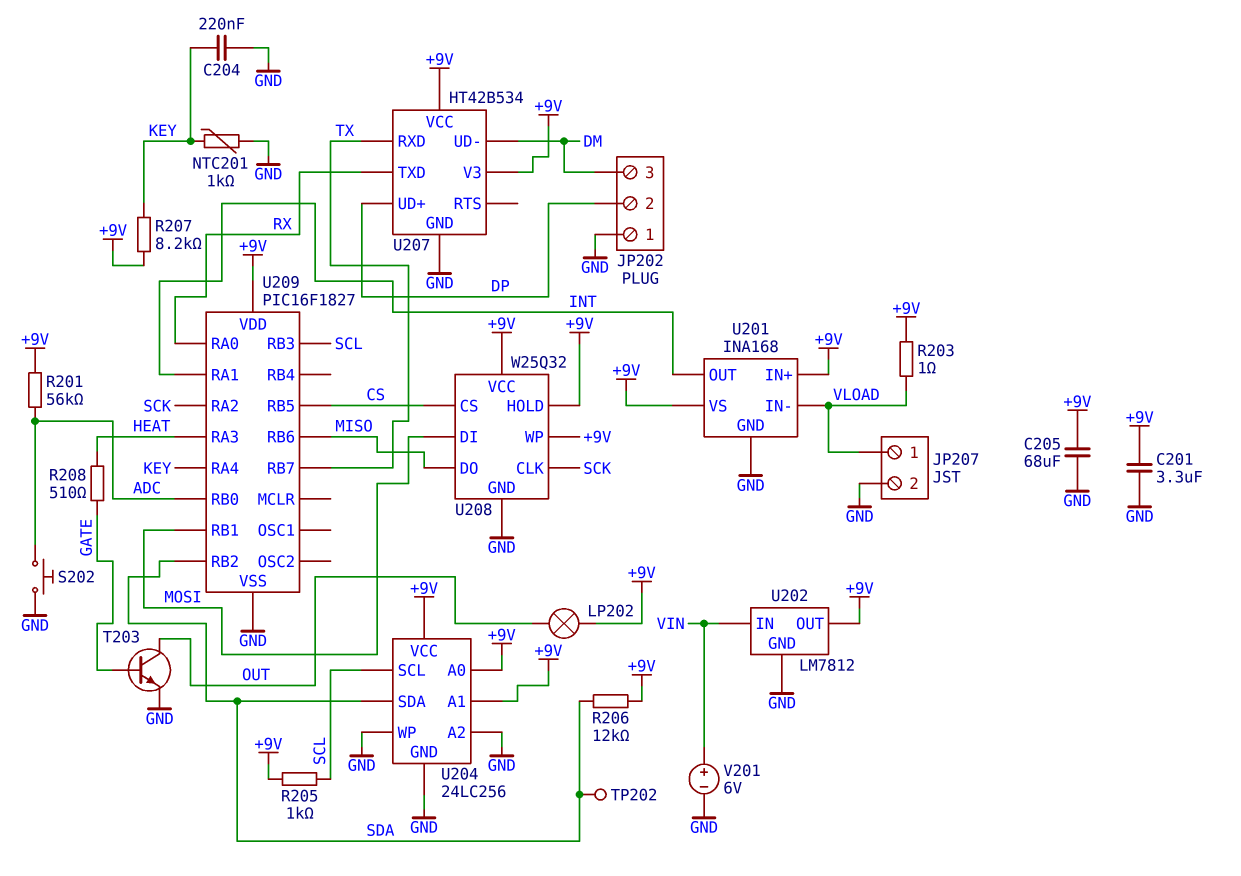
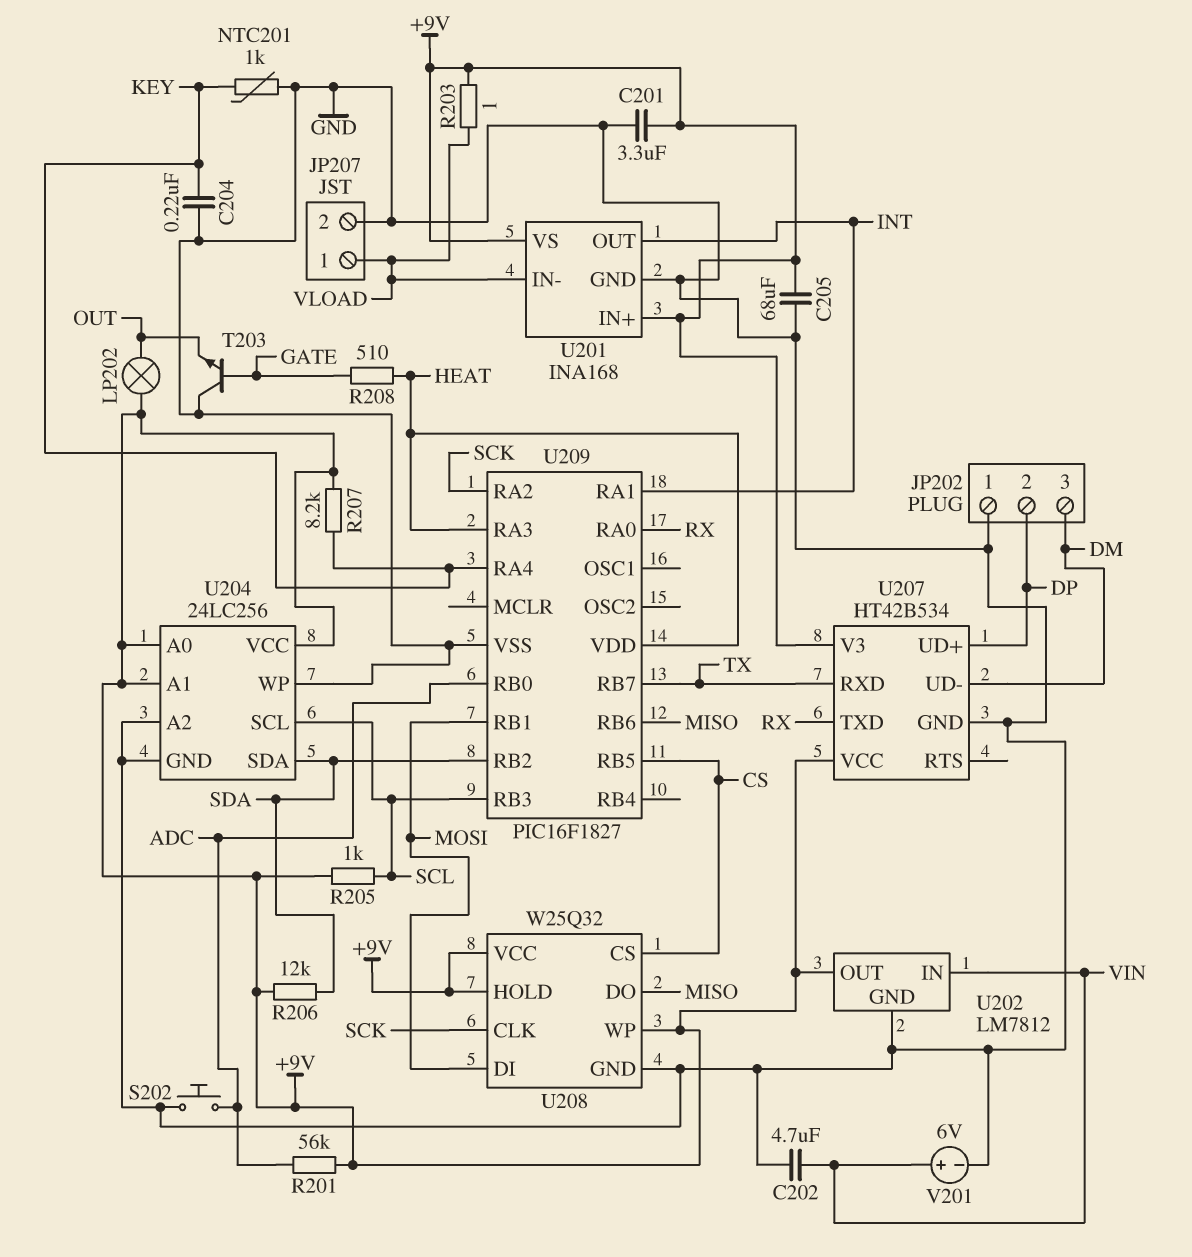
C202: none -> 4.7uF (GND, VIN)
T203: NPN (B GATE, C OUT, E GND) -> NPN (B GATE, C GND, E OUT)
TP202: test point (SDA) -> none
U209 pin VDD: +9V -> HEAT

